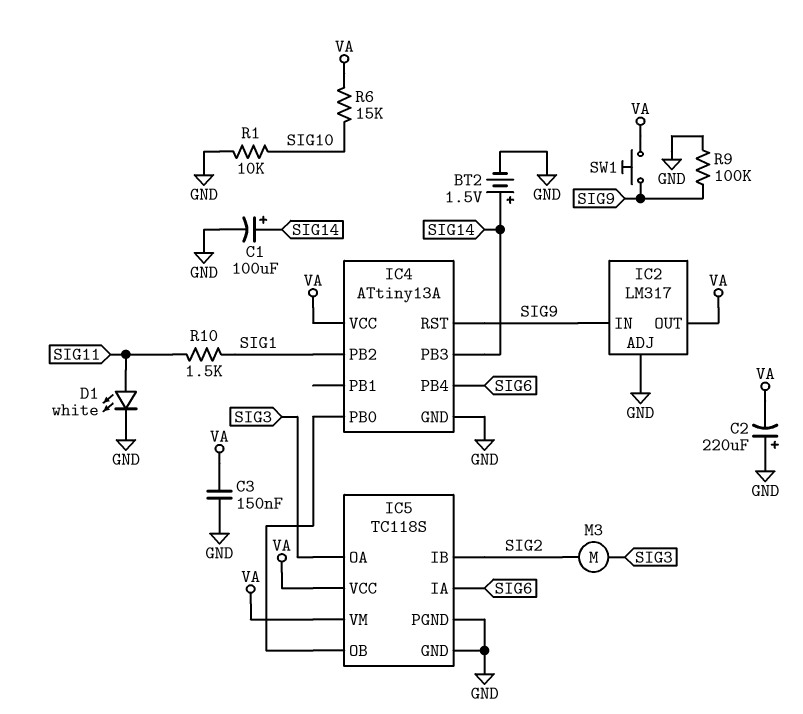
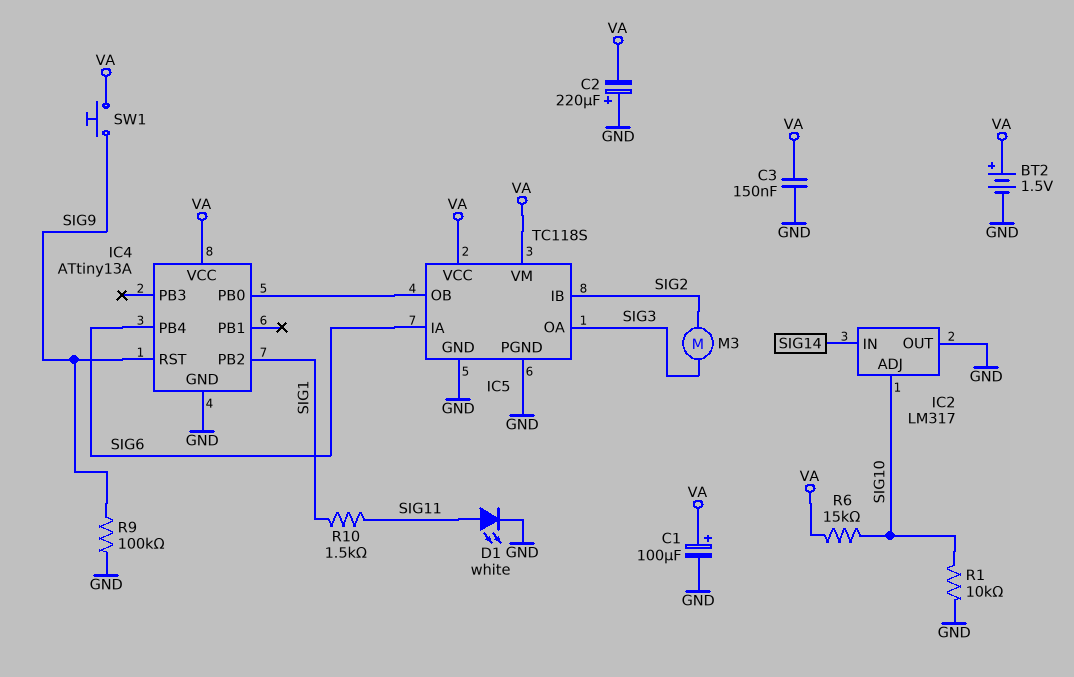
BT2: 1.5V (plus SIG14, minus GND) -> 1.5V (plus VA, minus GND)
C1: 100uF (plus SIG14, minus GND) -> 100uF (plus VA, minus GND)
IC2 pin ADJ: GND -> SIG10
IC2 pin IN: SIG9 -> SIG14
IC2 pin OUT: VA -> GND
IC4 pin PB3: SIG14 -> none

